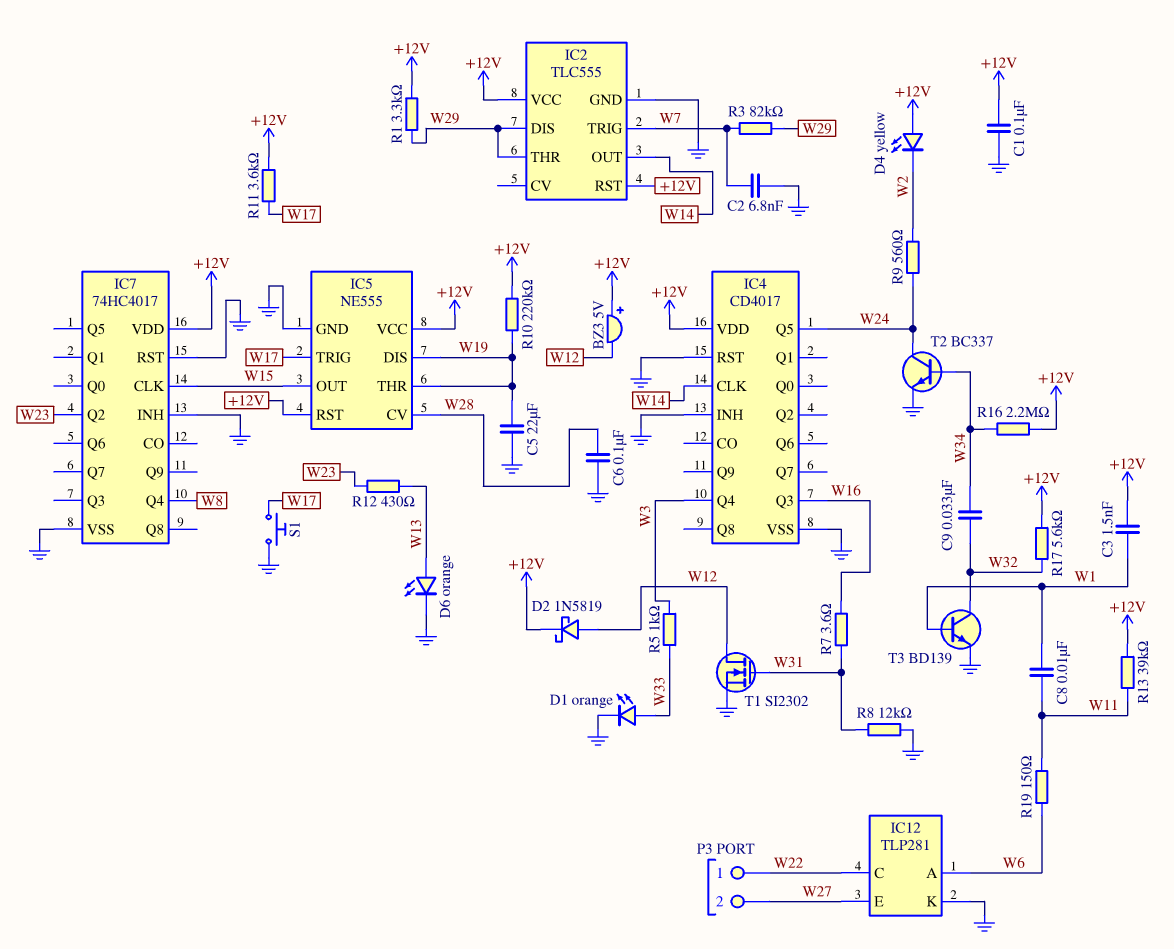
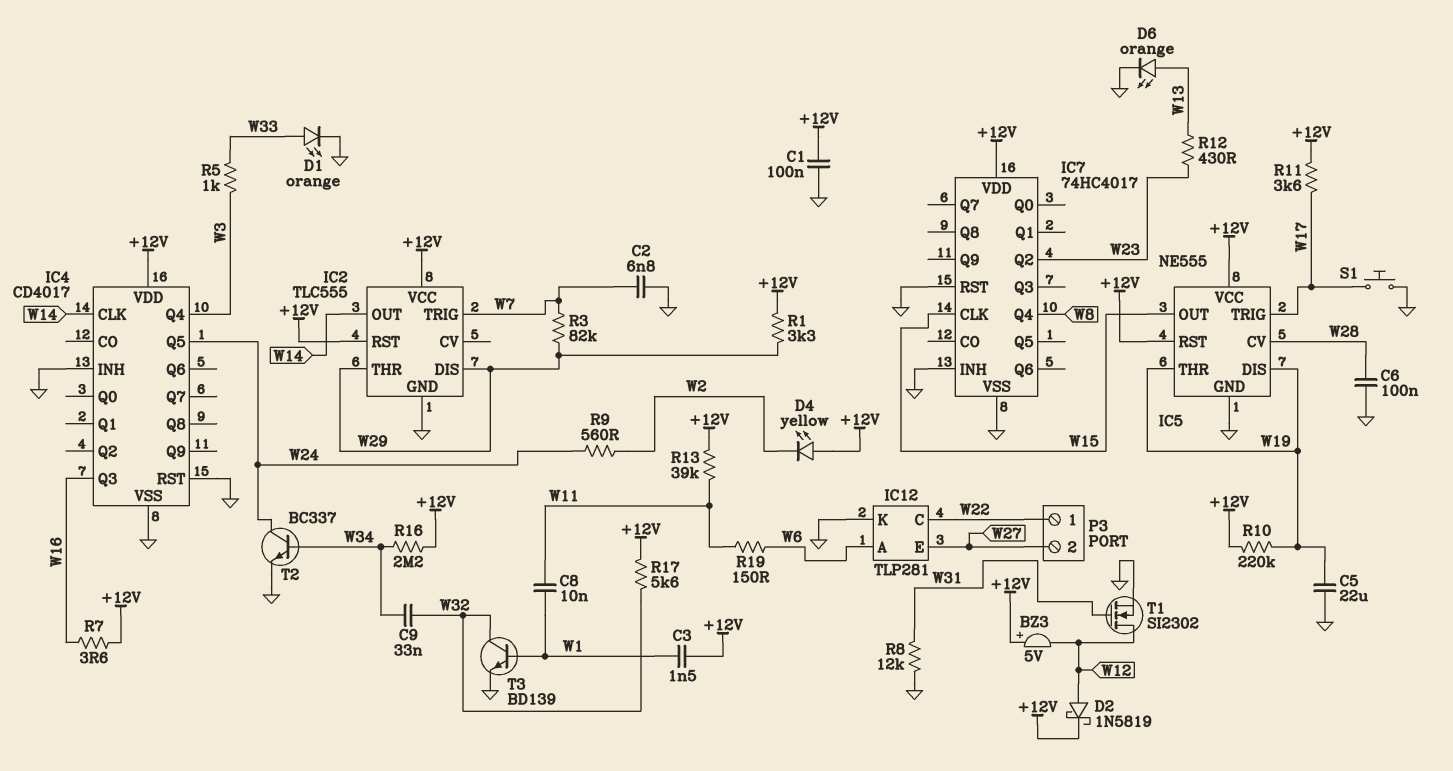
R7: 3.6 (W16, W31) -> 3.6 (+12V, W16)

